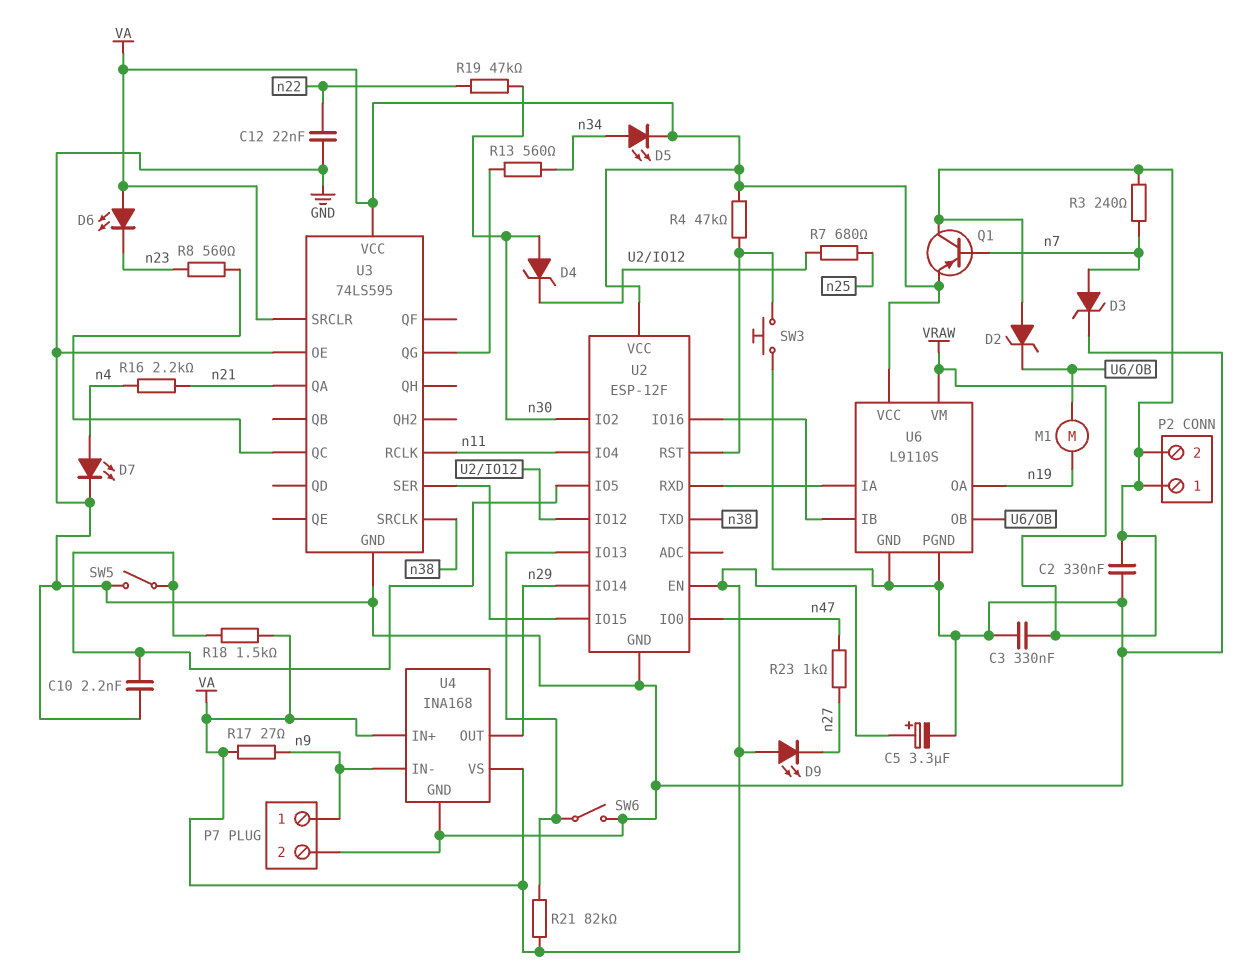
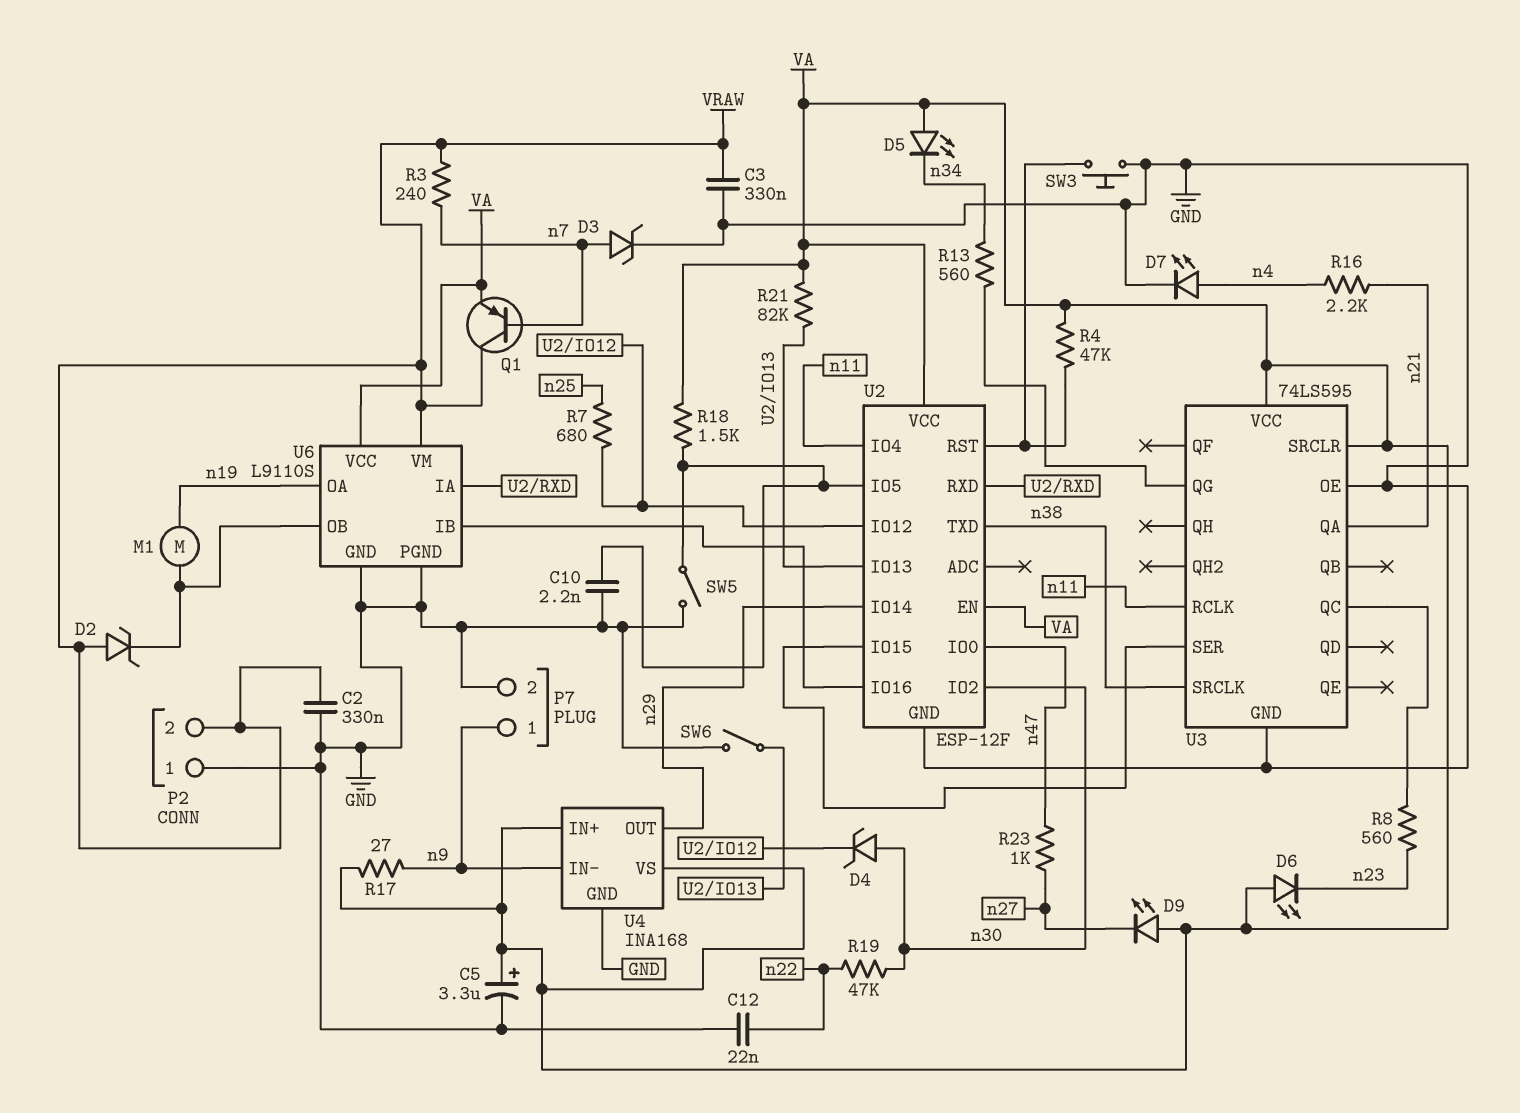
D5: LED (A n34, K VA) -> LED (A VA, K n34)
P2 pin 1: VRAW -> GND

